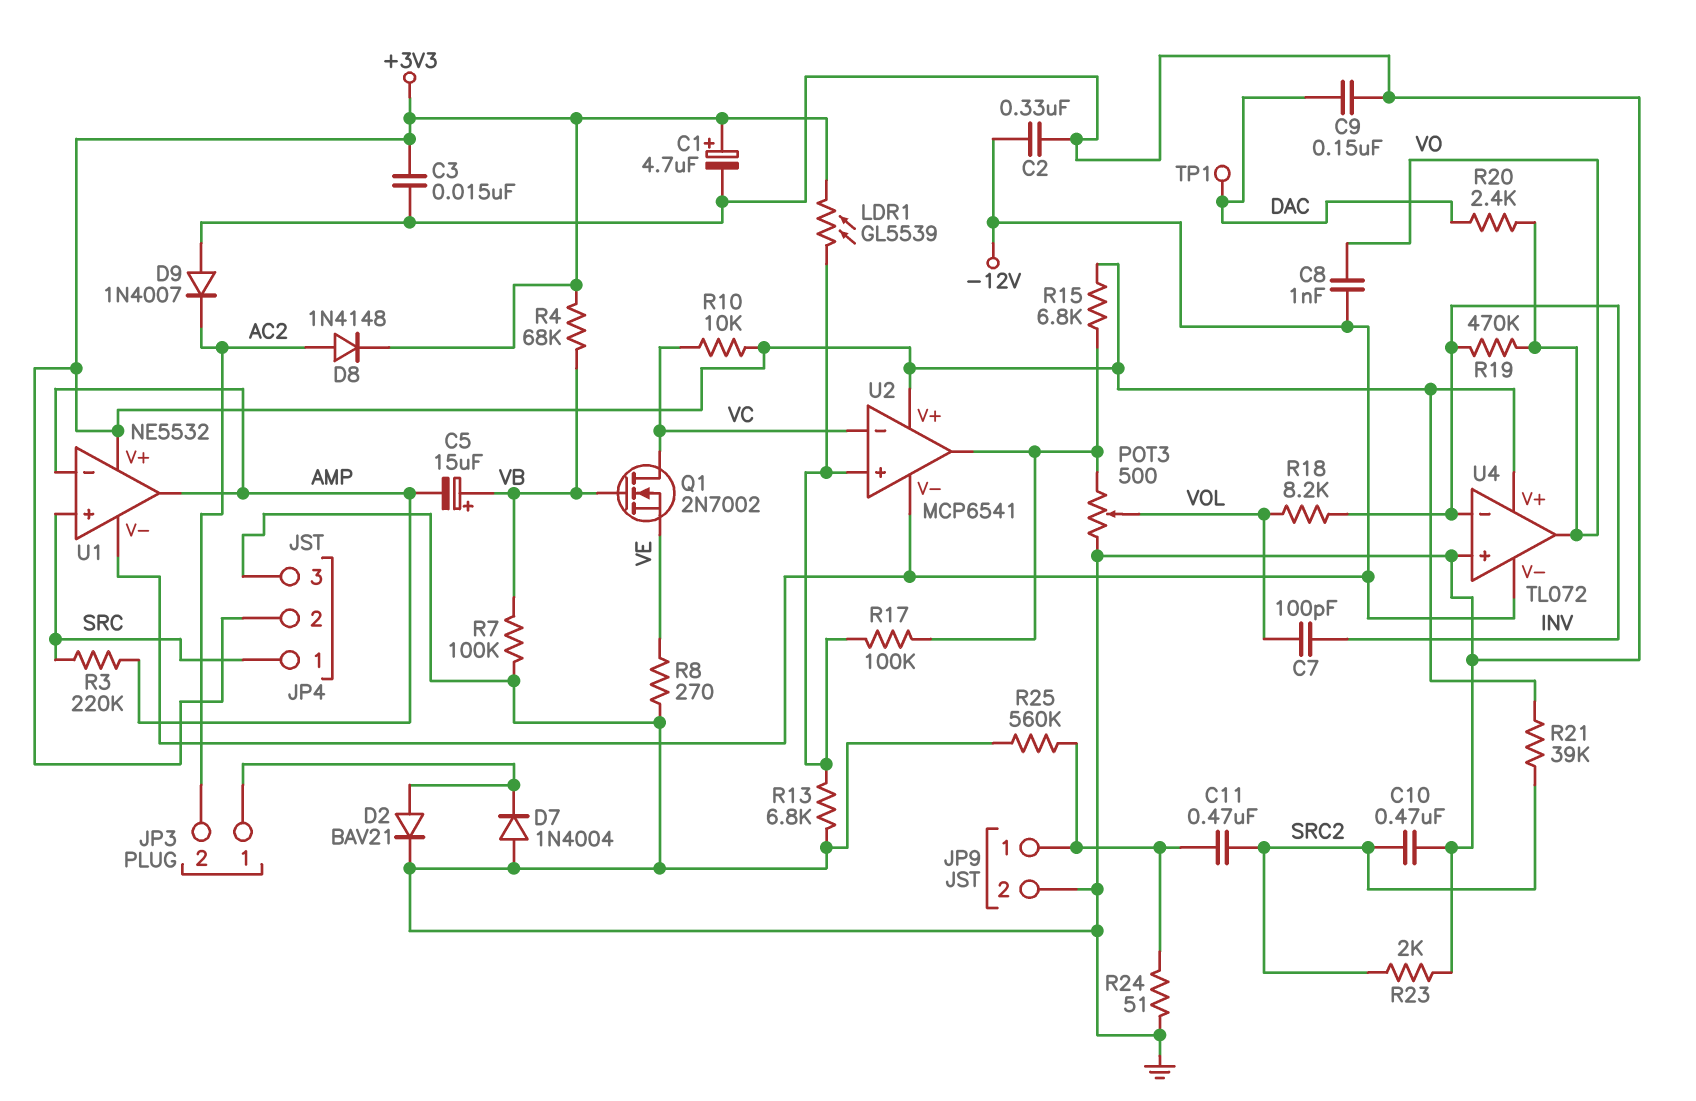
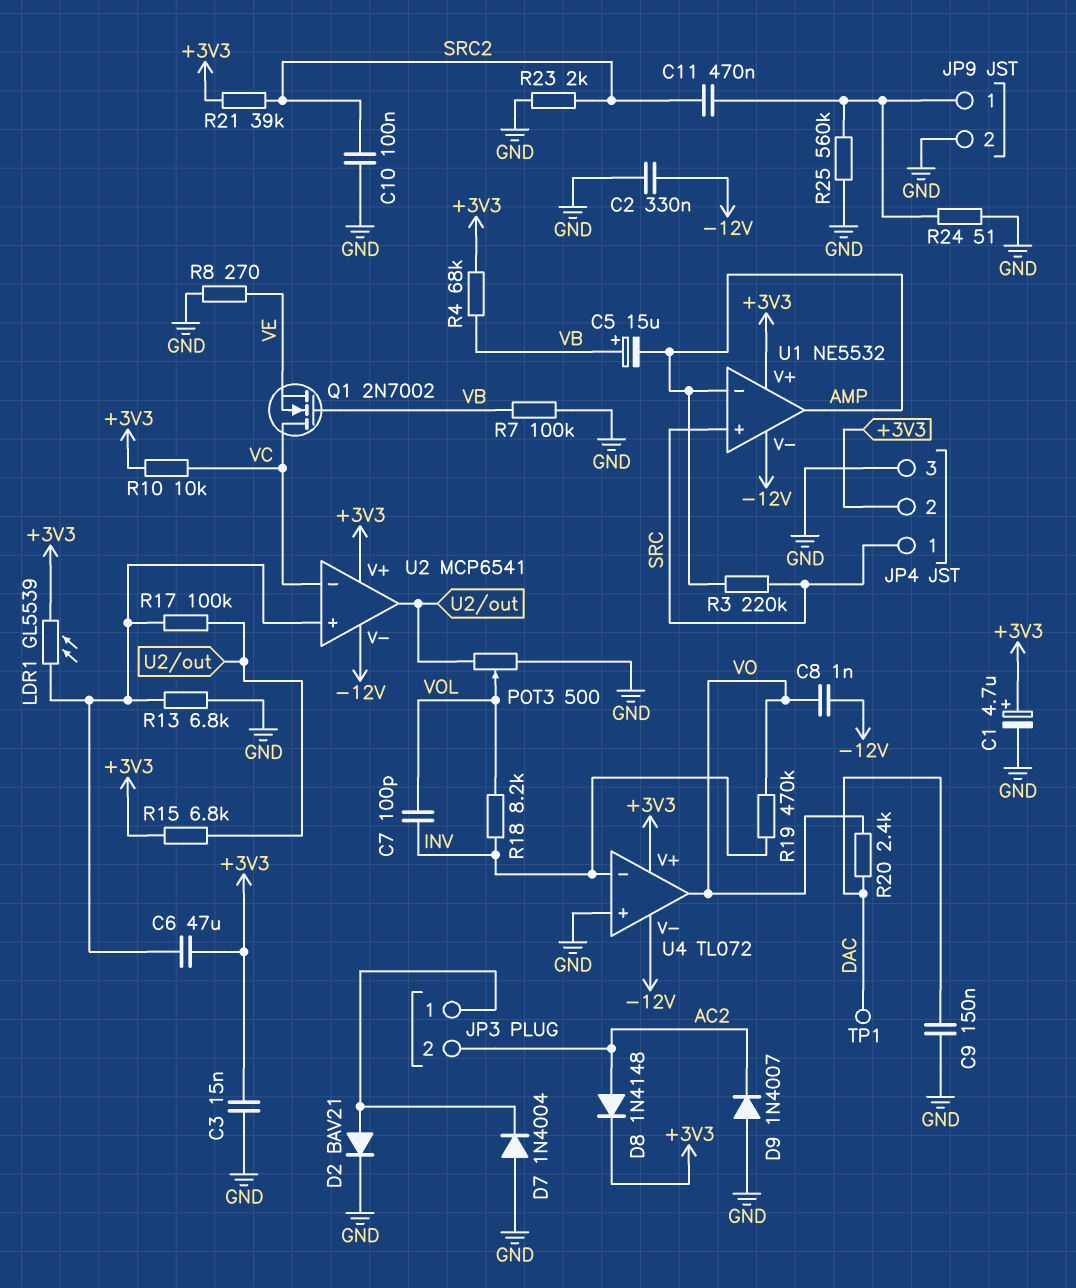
C6: none -> 47uF (+3V3, U2/in+)
C10: 470nF (GND, SRC2) -> 100nF (GND, SRC2)

